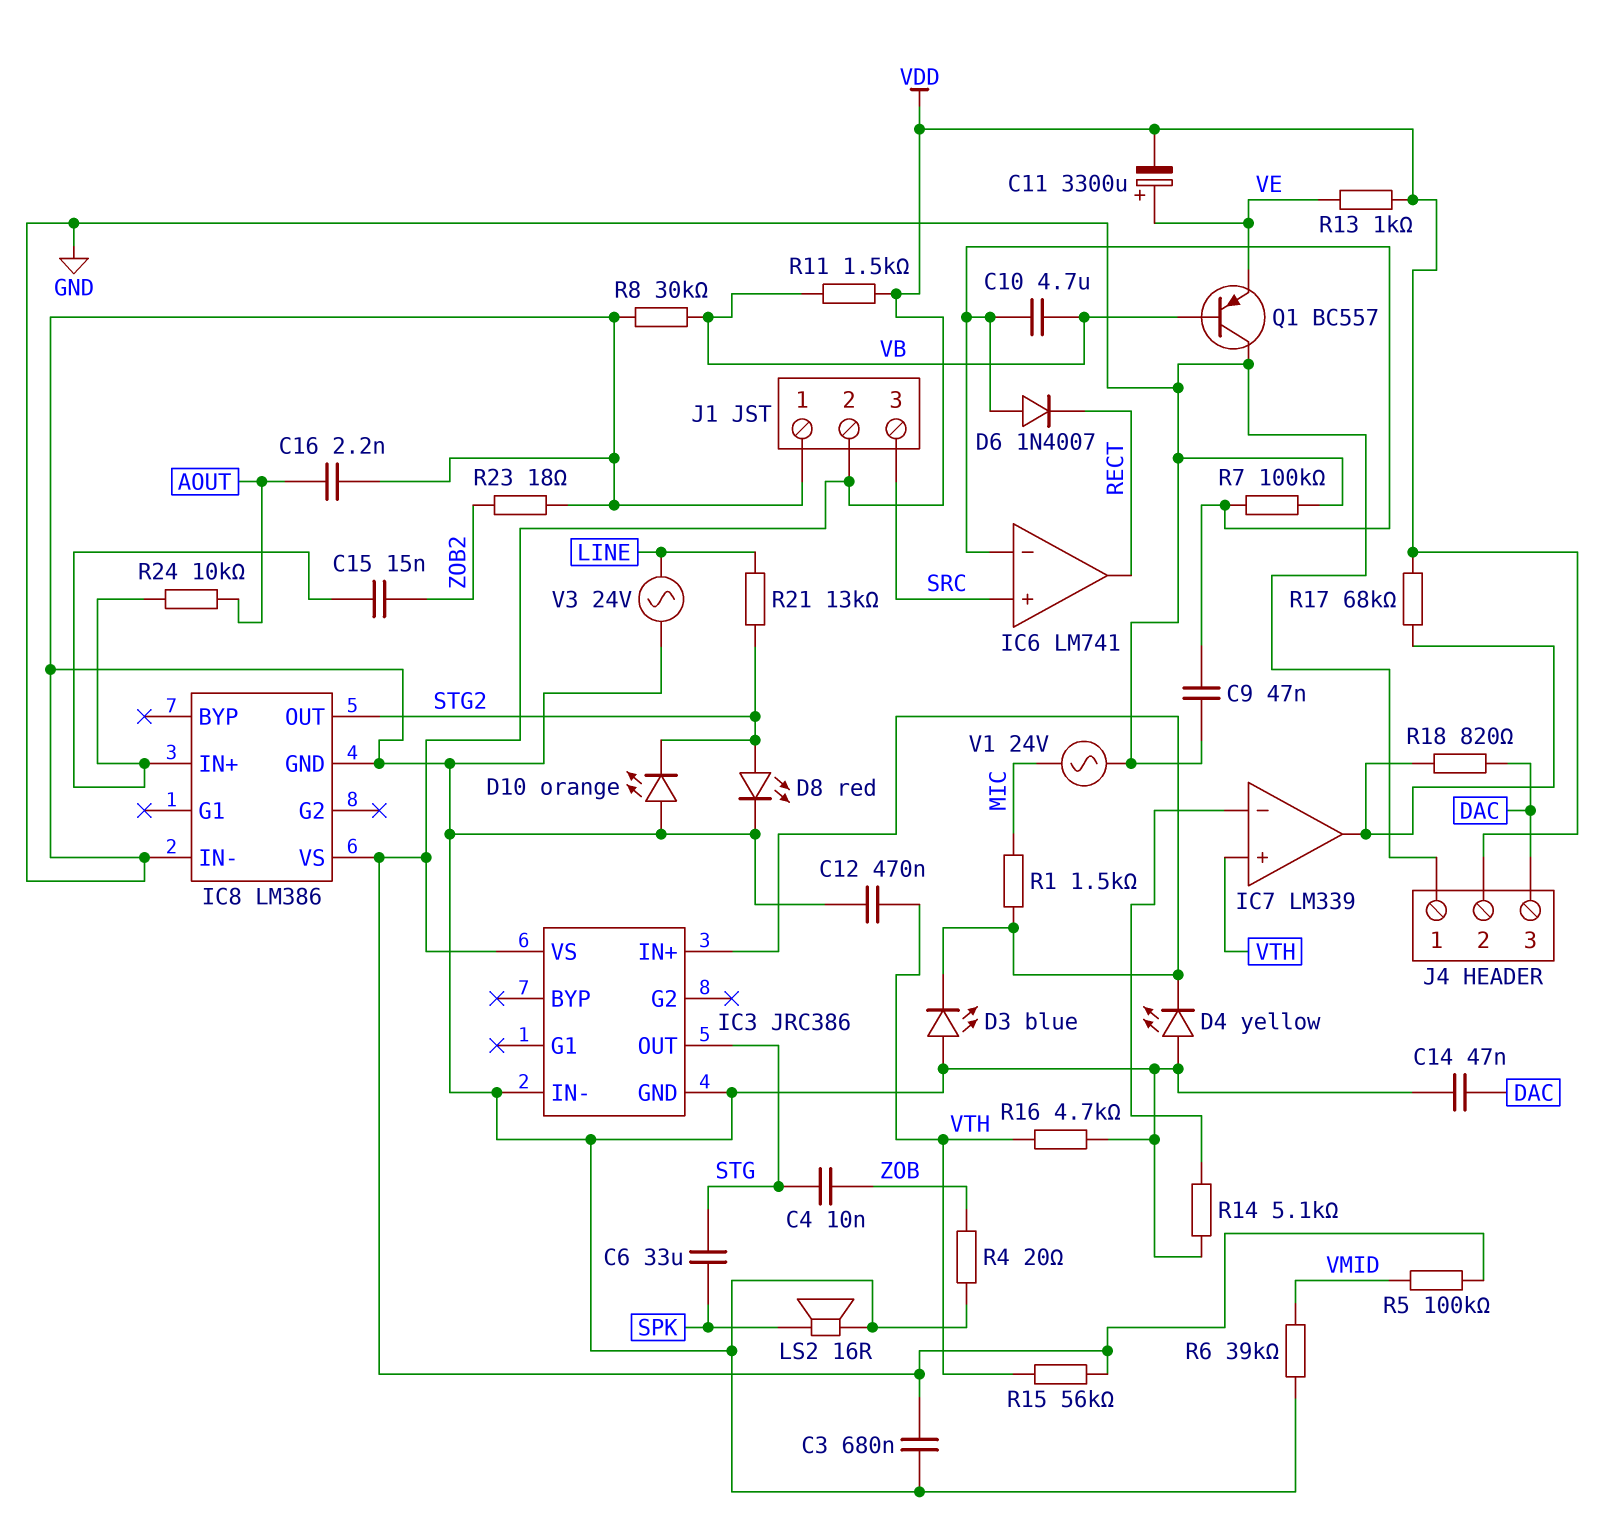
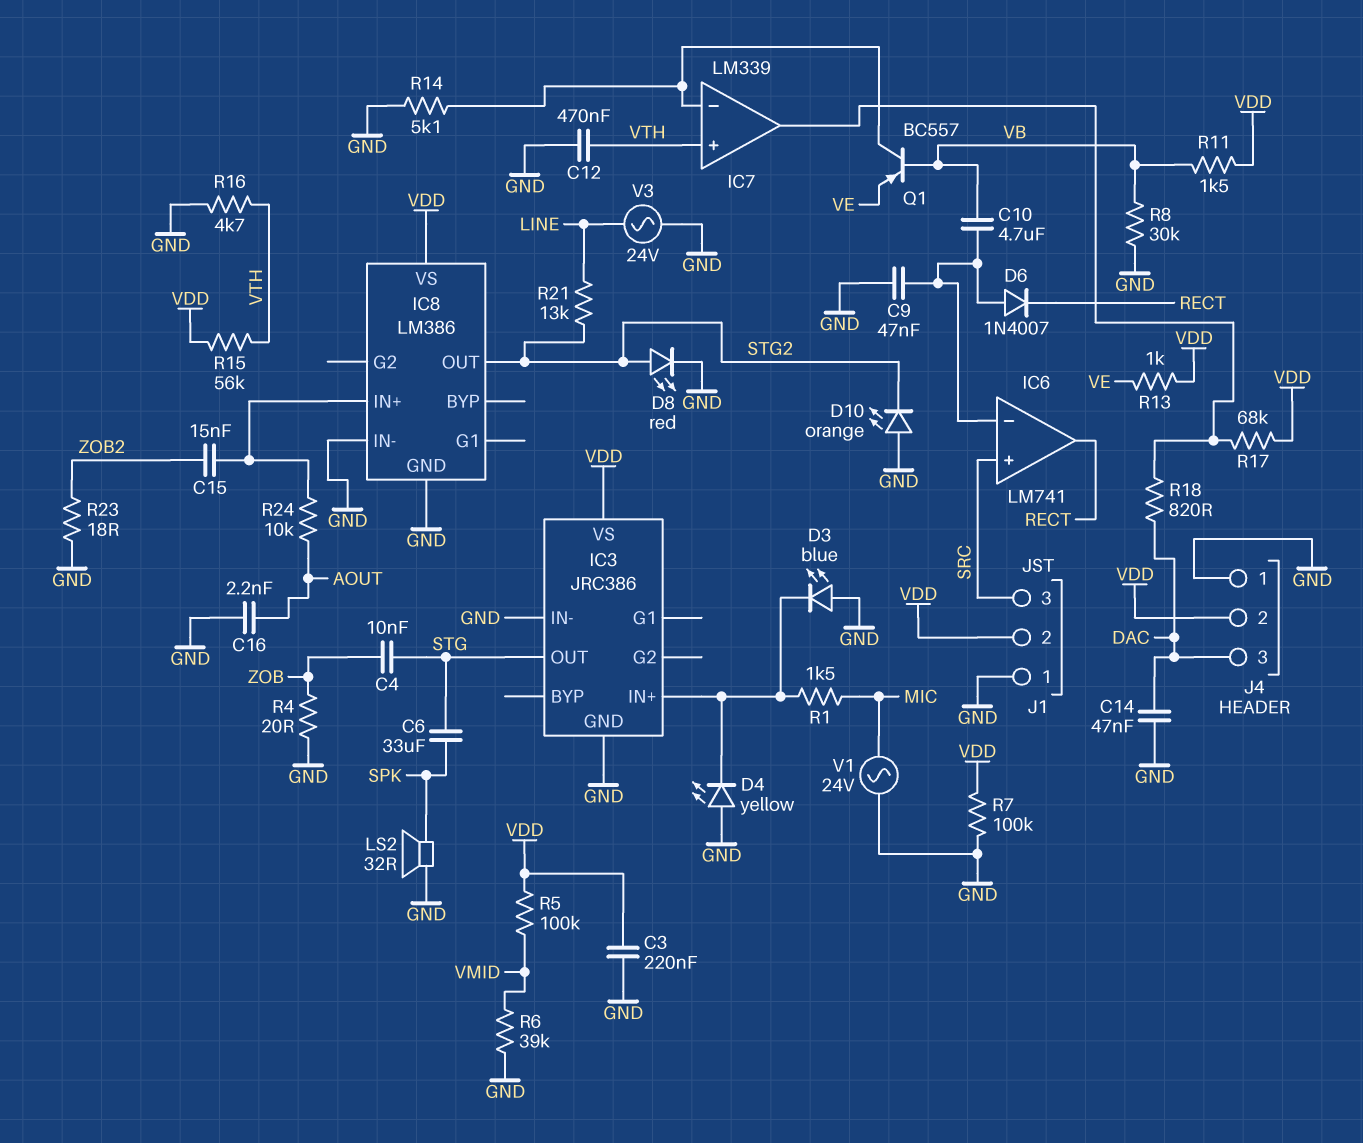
C3: 680nF (GND, VDD) -> 220nF (GND, VDD)
C11: 3300uF (plus VE, minus VDD) -> none
LS2: speaker 16R (GND, SPK) -> speaker 32R (GND, SPK)
Q1: PNP BC557 (B VB, C GND, E VE) -> PNP BC557 (B VB, C IC7/in-, E VE)
R7: 100k (GND, IC6/in-) -> 100k (GND, VDD)

